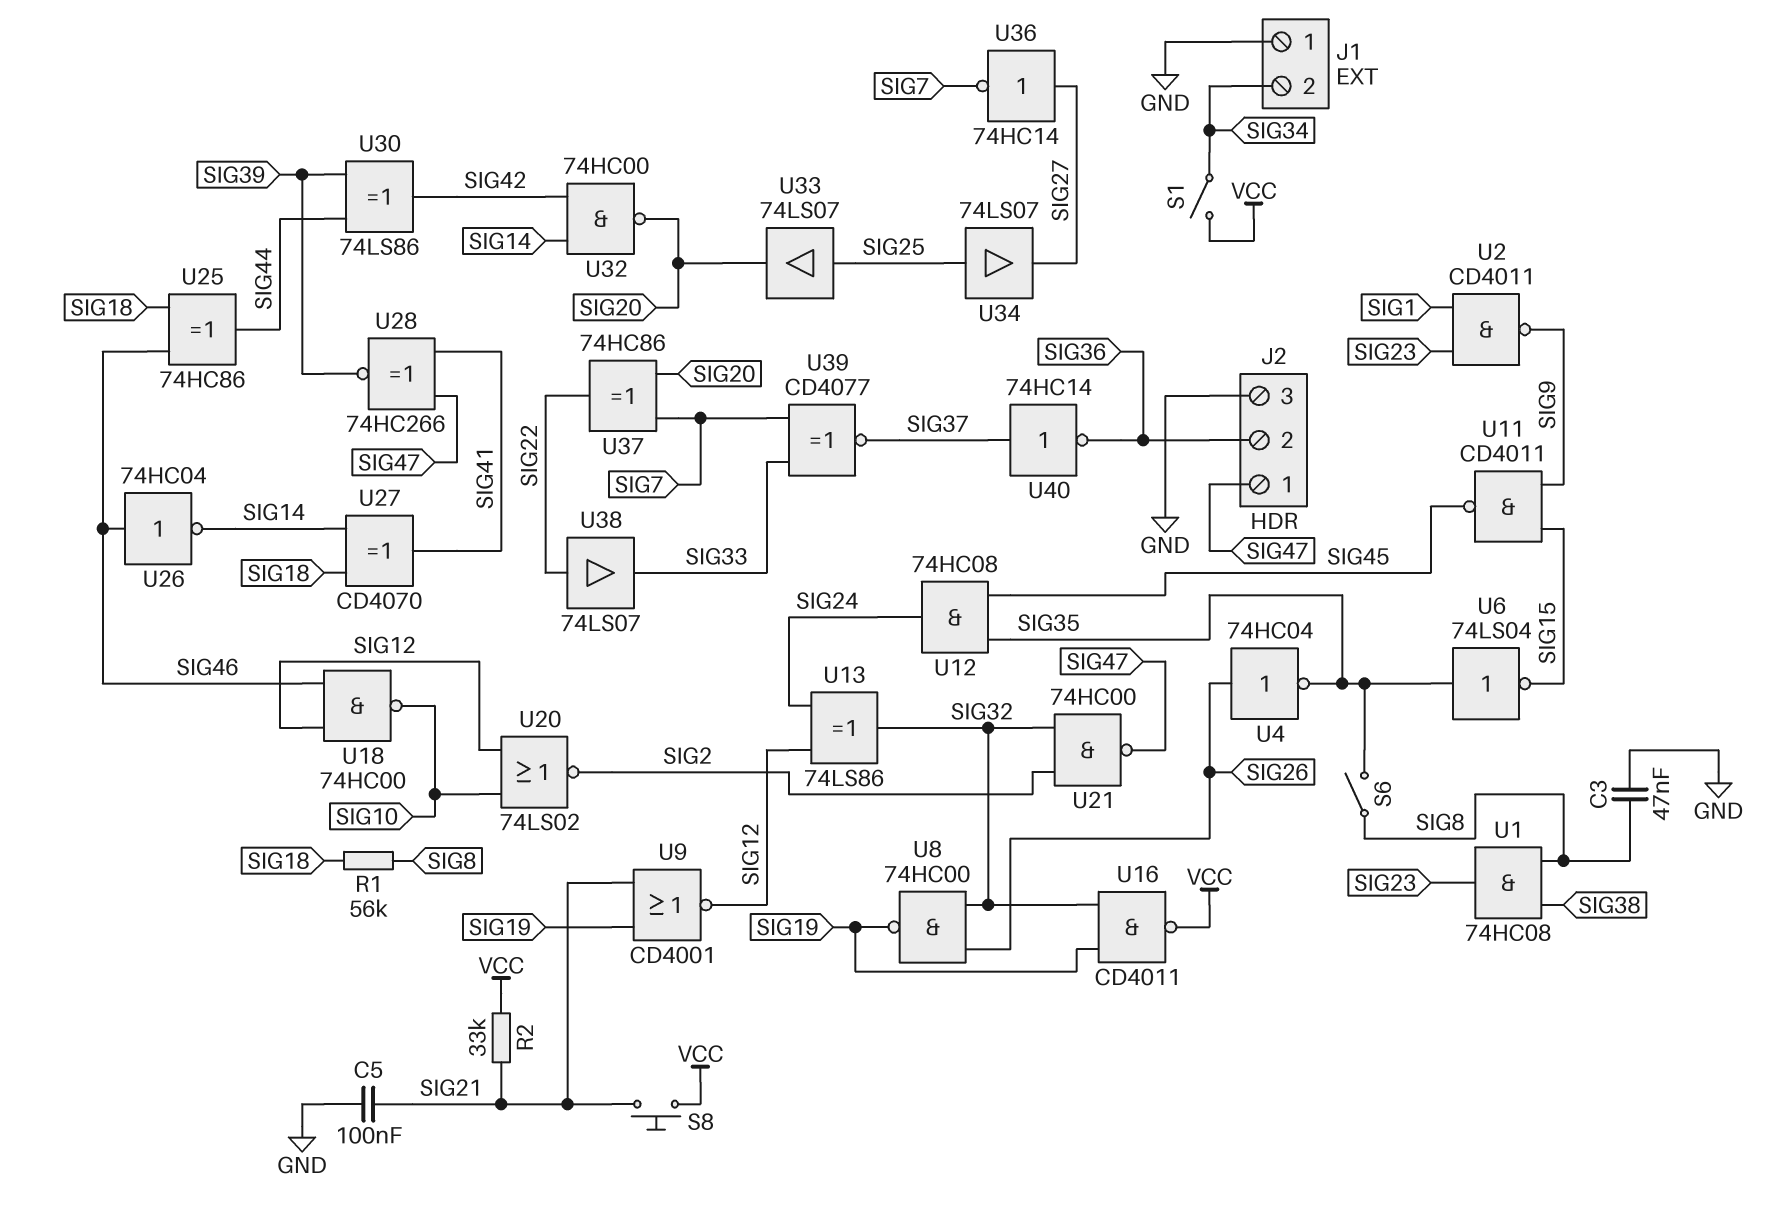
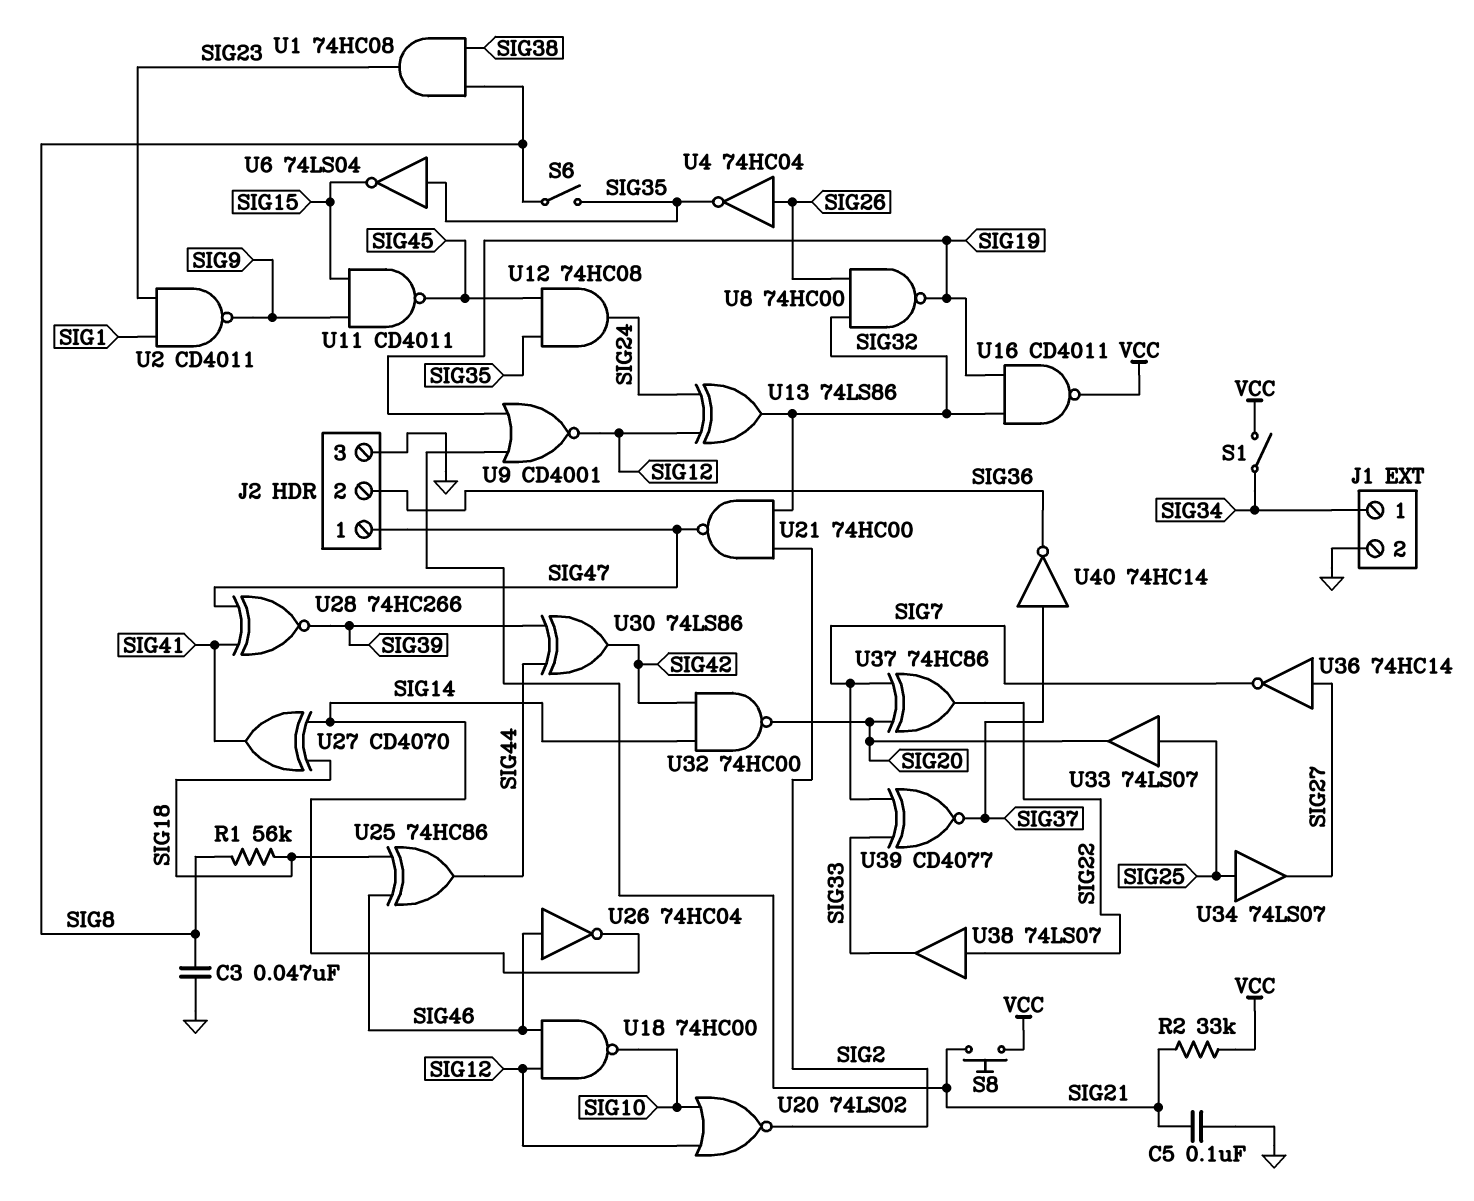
J1 pin 1: GND -> SIG34
J1 pin 2: SIG34 -> GND

